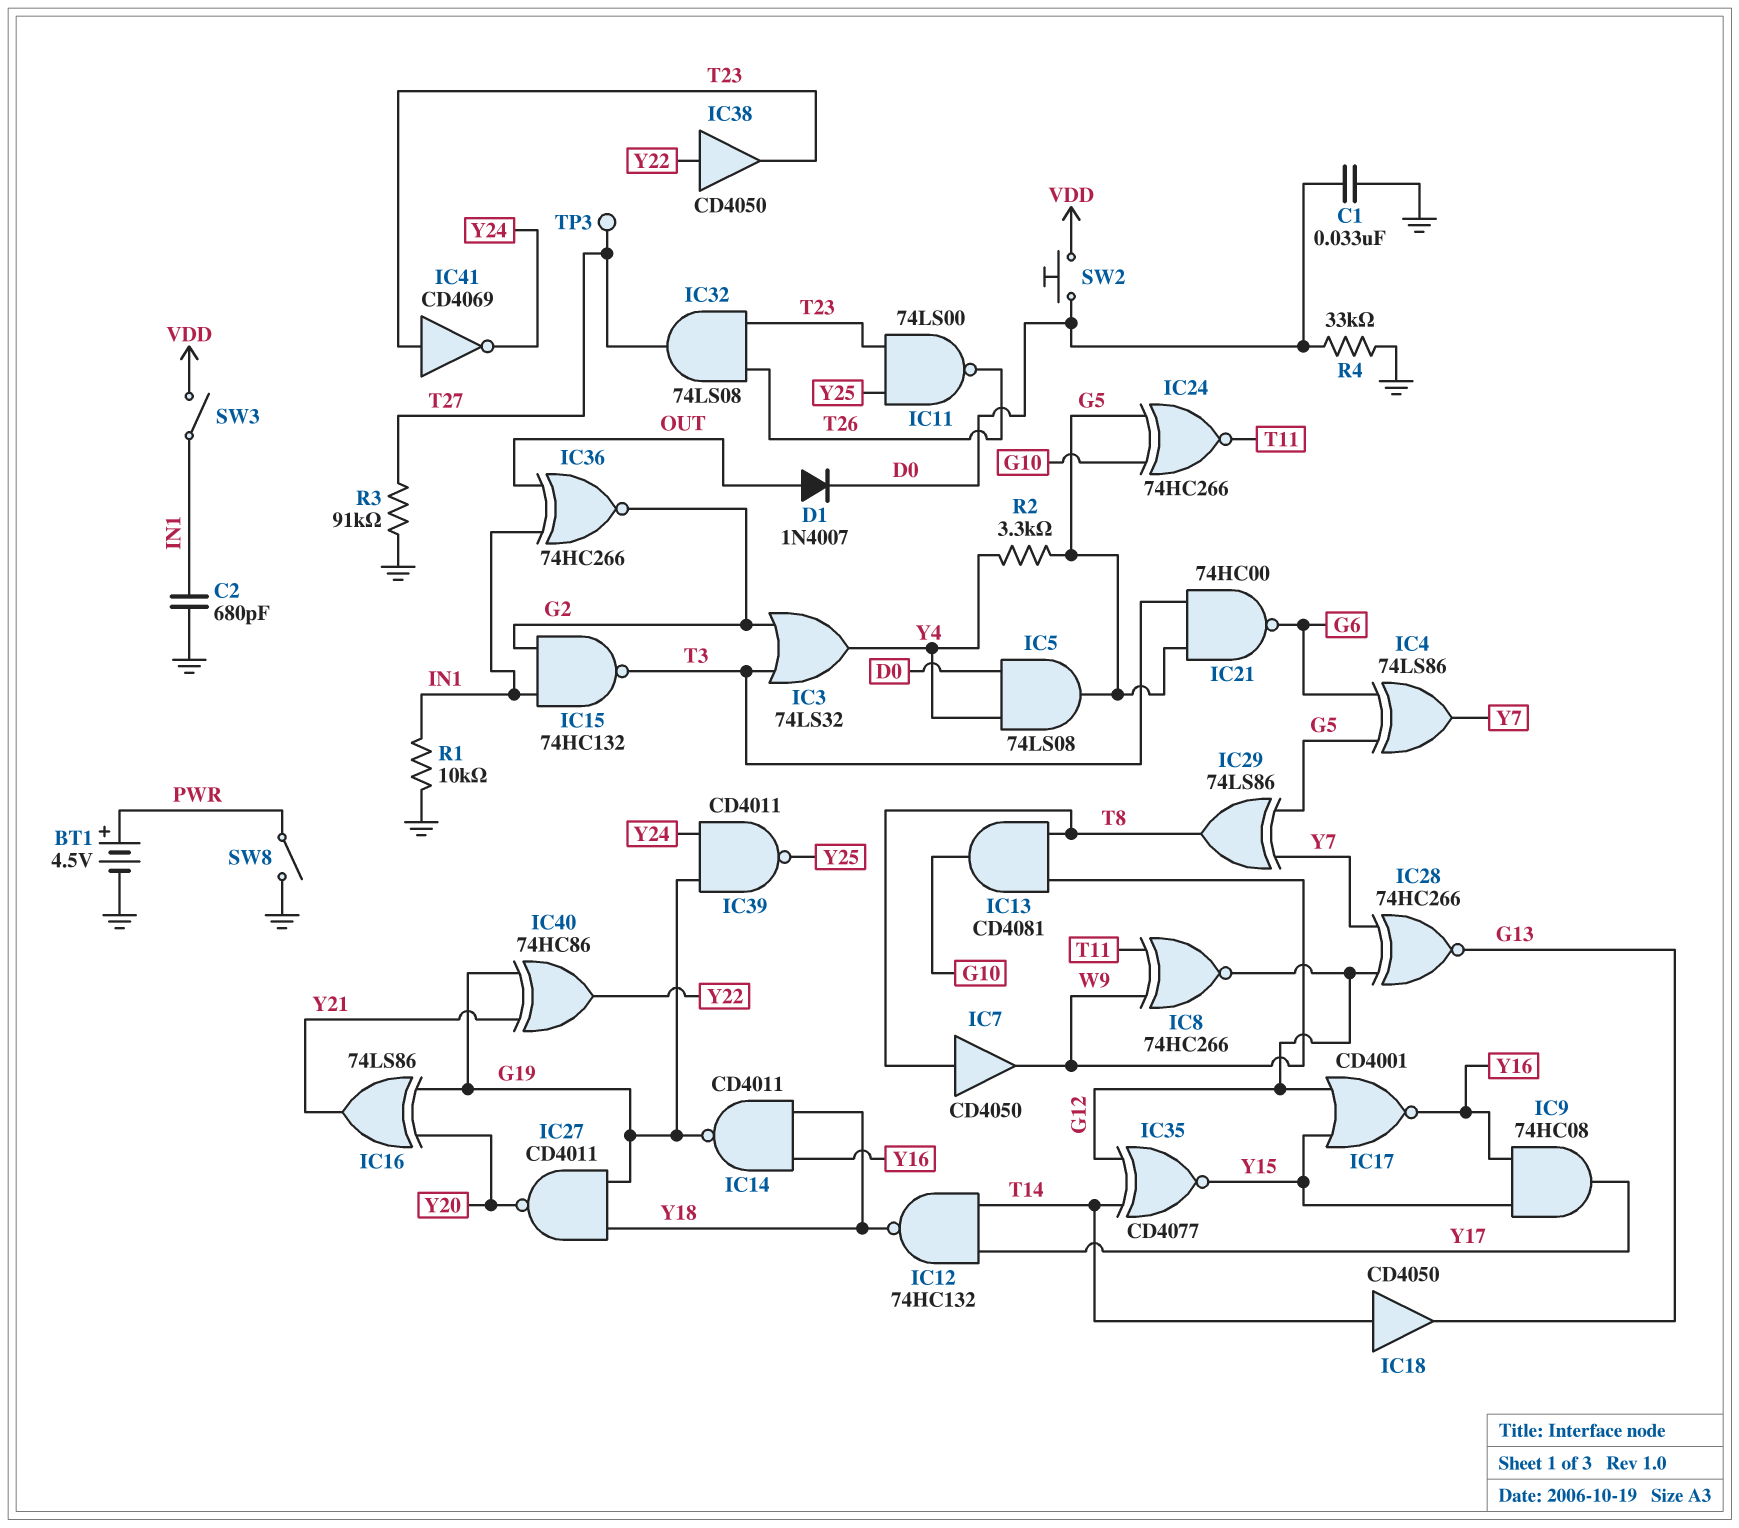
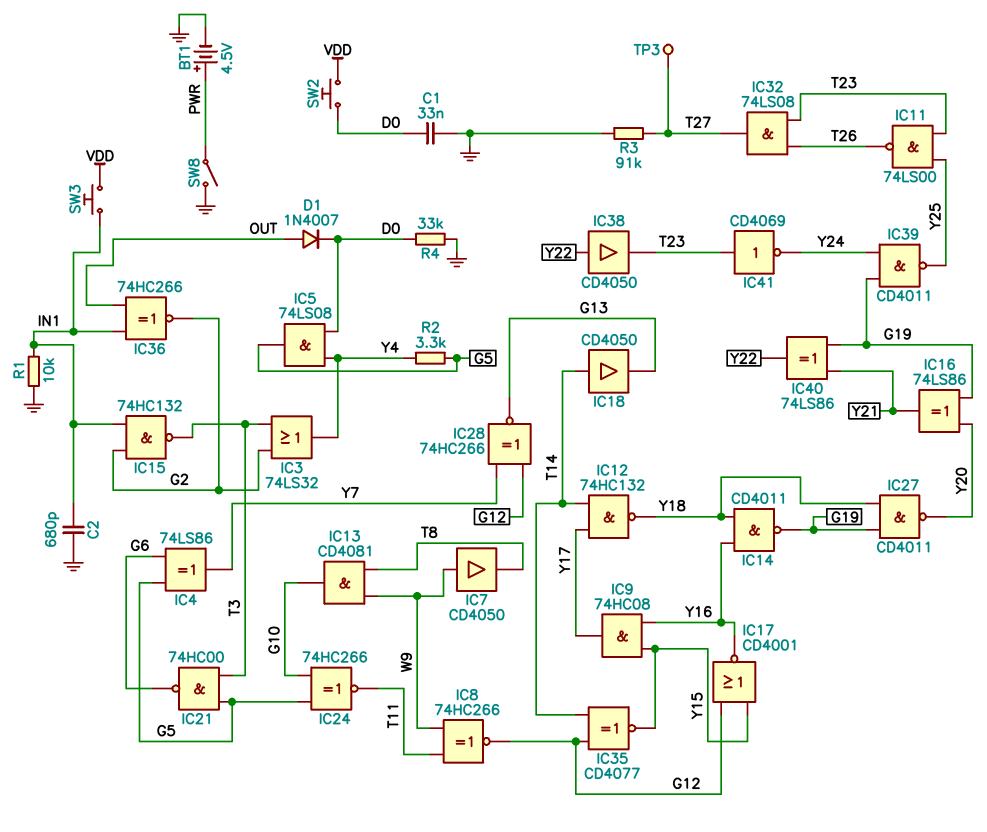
IC7: buffer CD4050 (in T8, out W9) -> buffer CD4050 (in W9, out T8)
IC29: XOR 74LS86 (in G5, in Y7, out T8) -> none
IC40: XOR 74HC86 (in G19, in Y21, out Y22) -> XOR 74LS86 (in G19, in Y21, out Y22)
SW3: switch (IN1, VDD) -> button (IN1, VDD)

